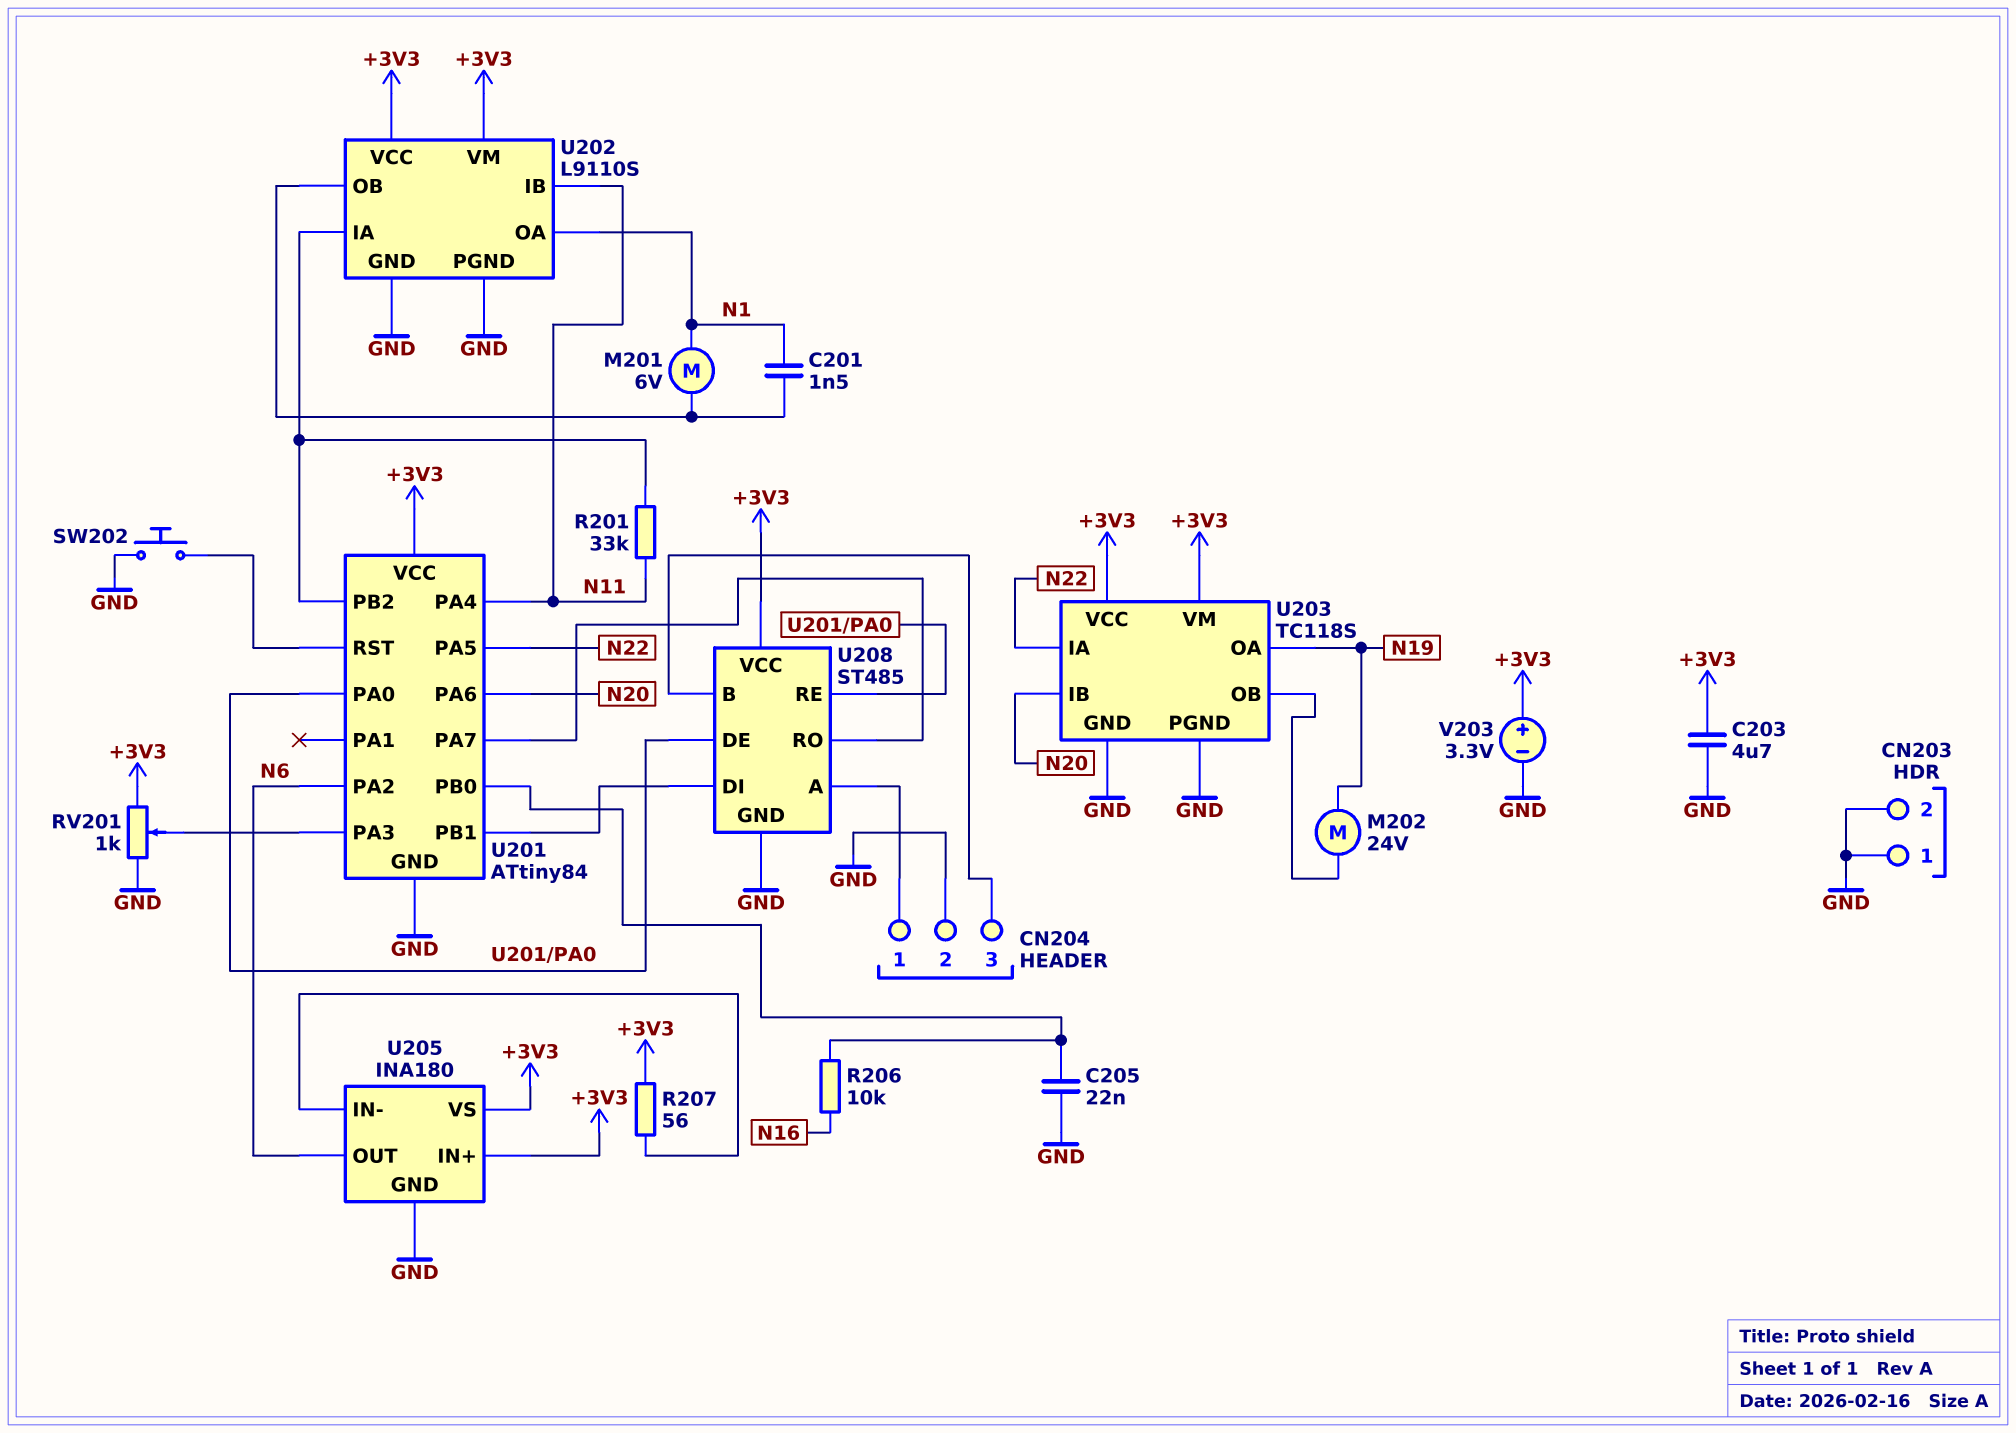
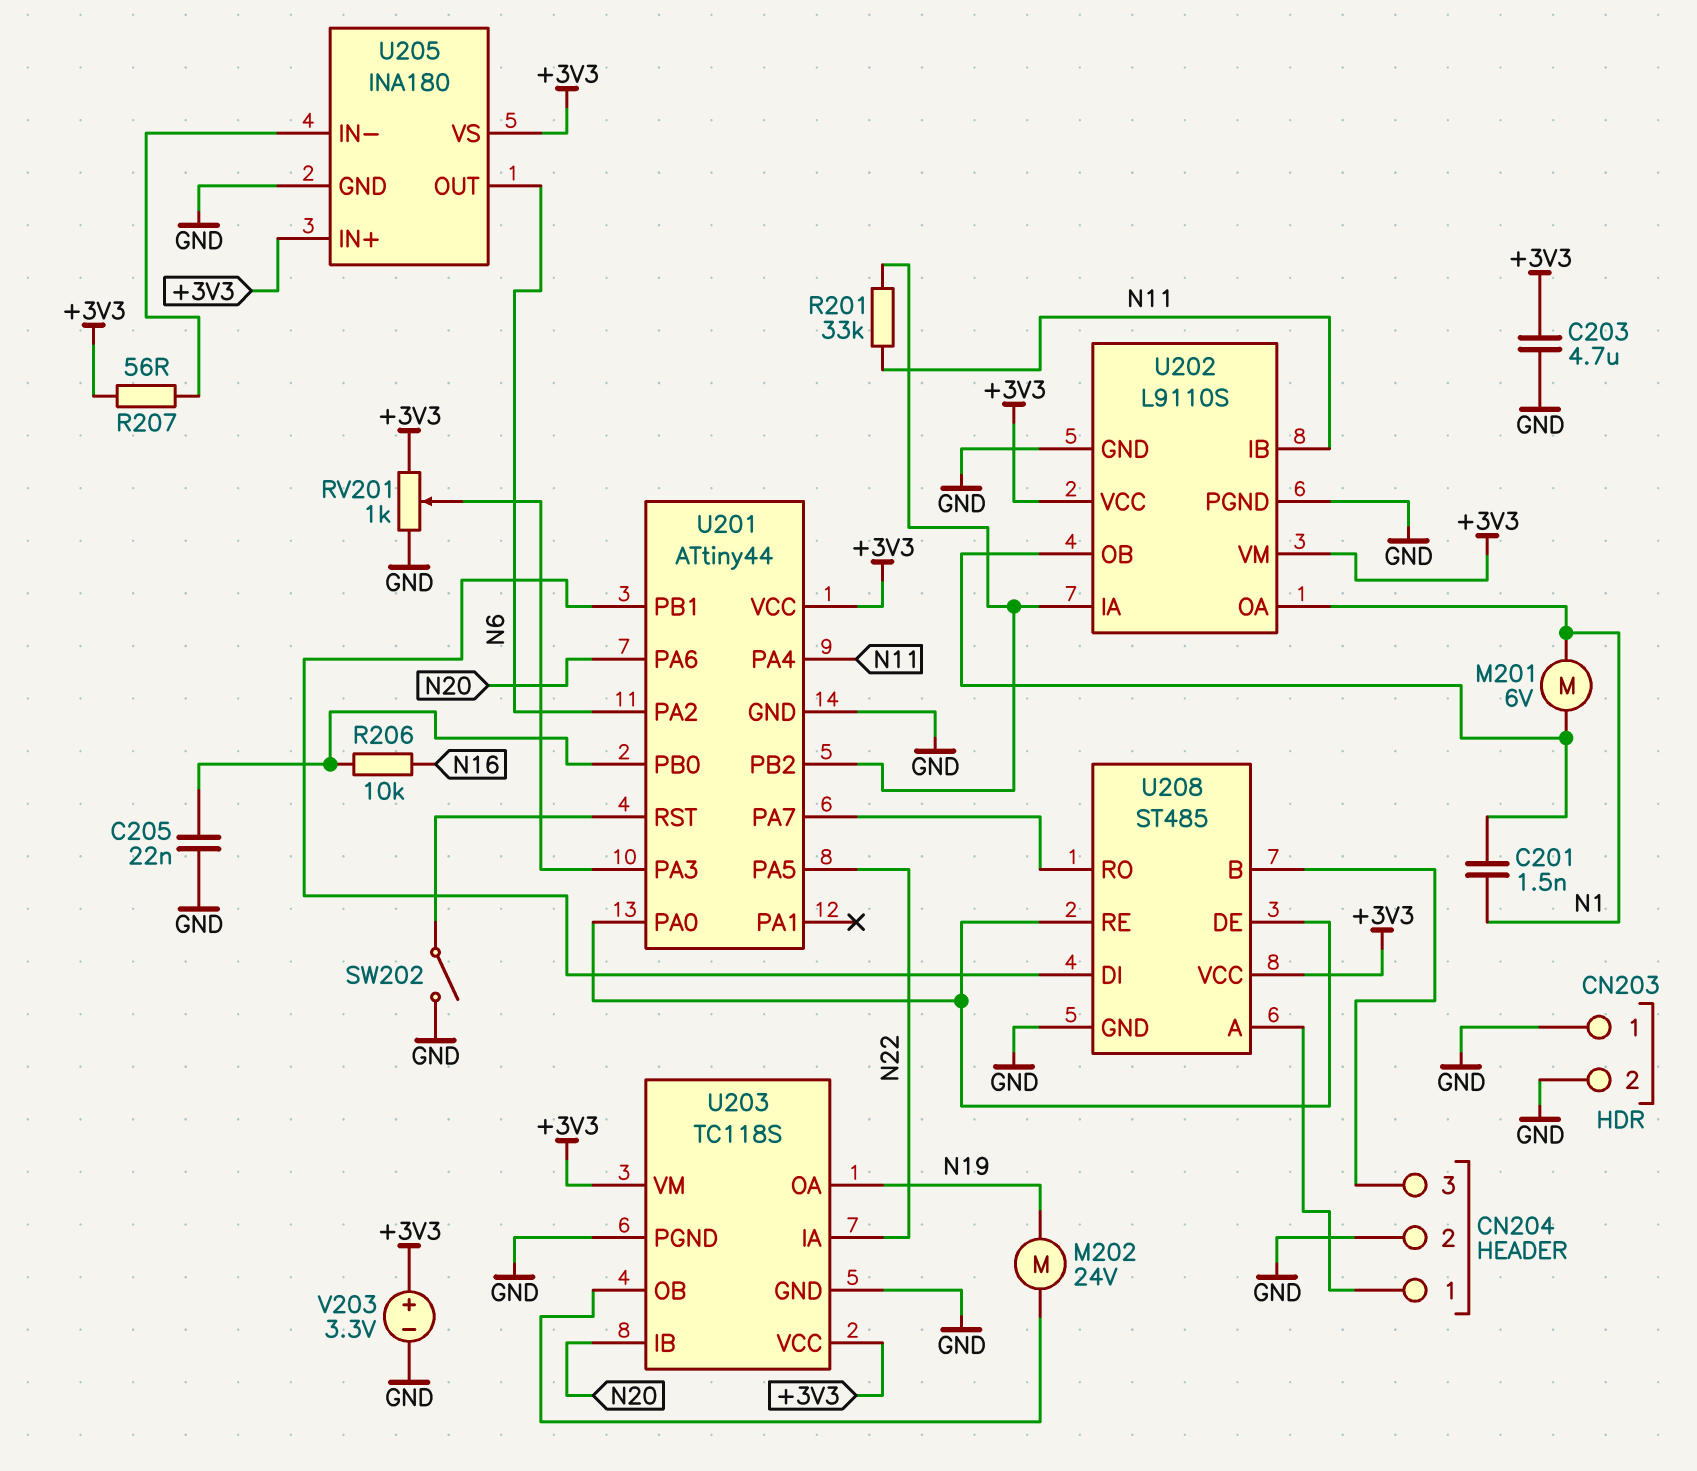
SW202: button (GND, U201/RST) -> switch (GND, U201/RST)
U201: ATtiny84 -> ATtiny44

